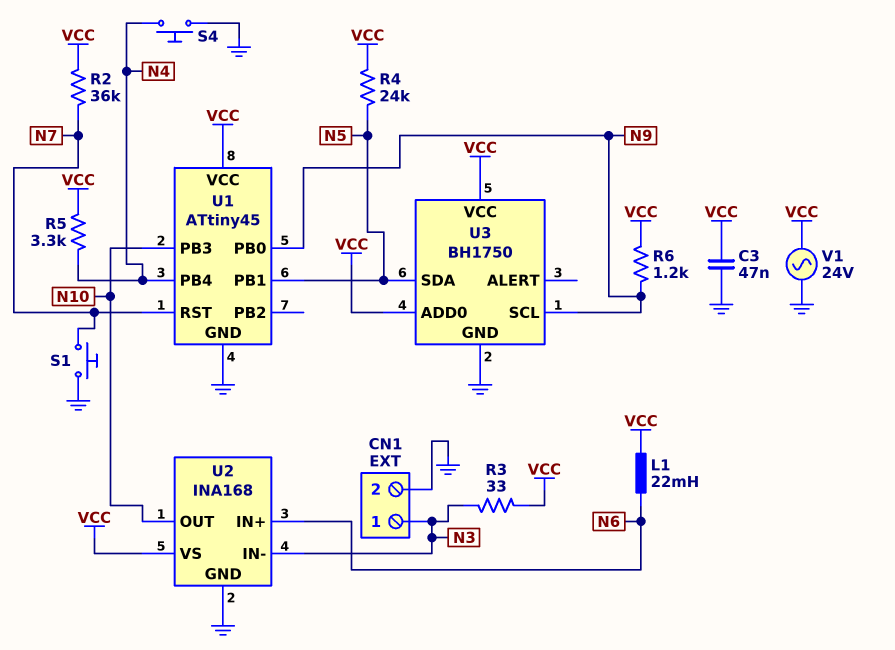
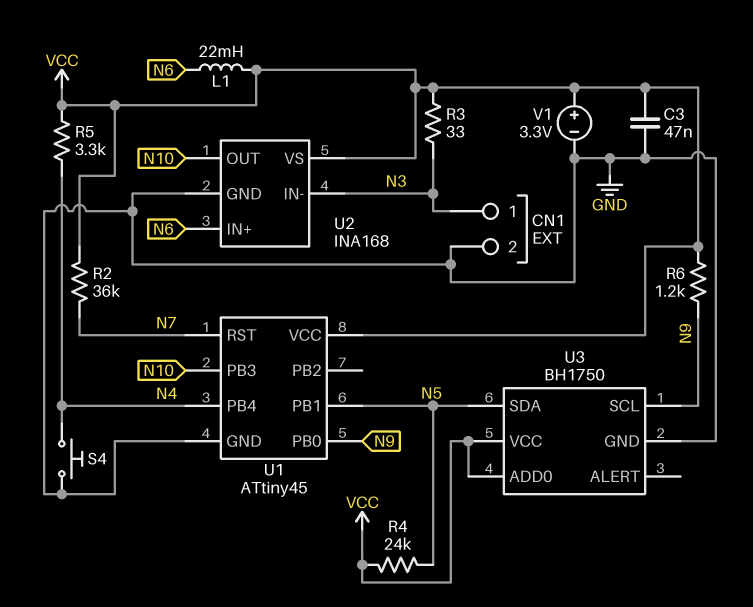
S1: button (GND, N7) -> none
V1: AC 24V (GND, VCC) -> 3.3V (plus VCC, minus GND)

